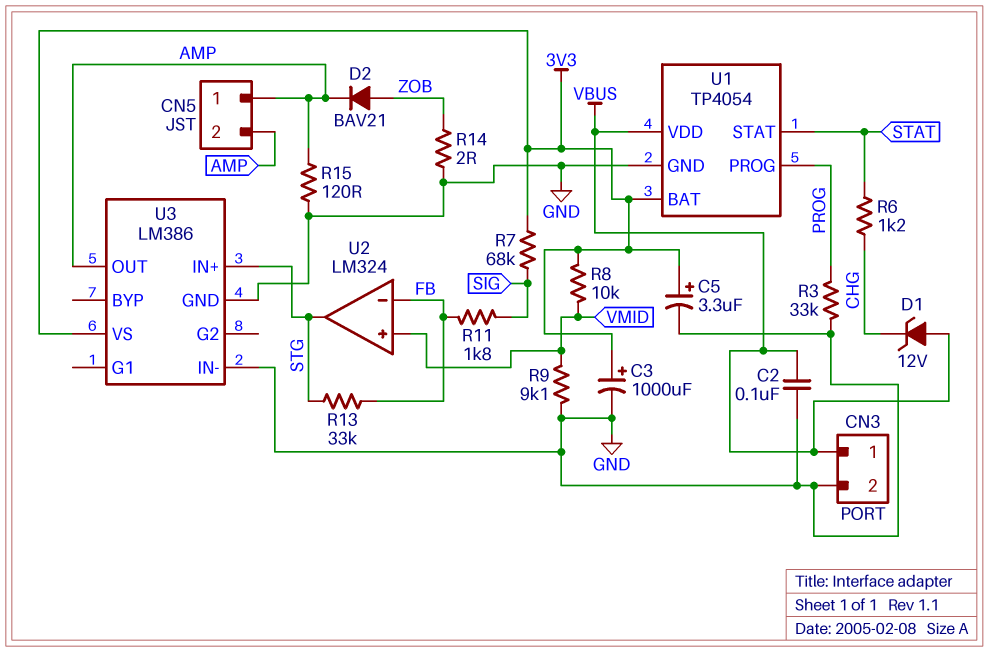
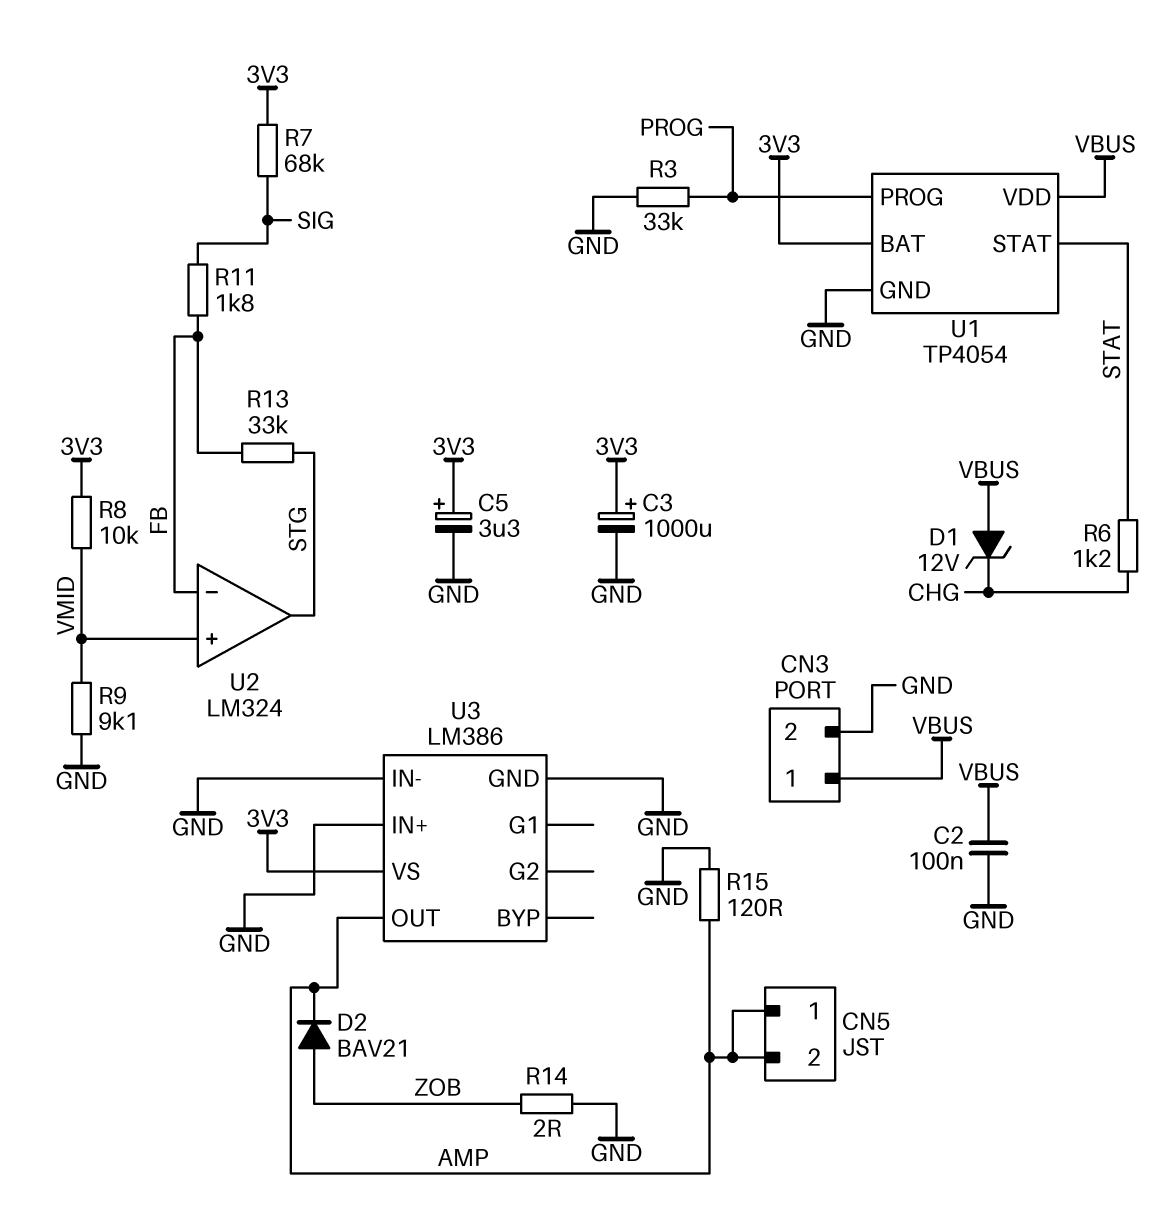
U3 pin IN+: STG -> GND

